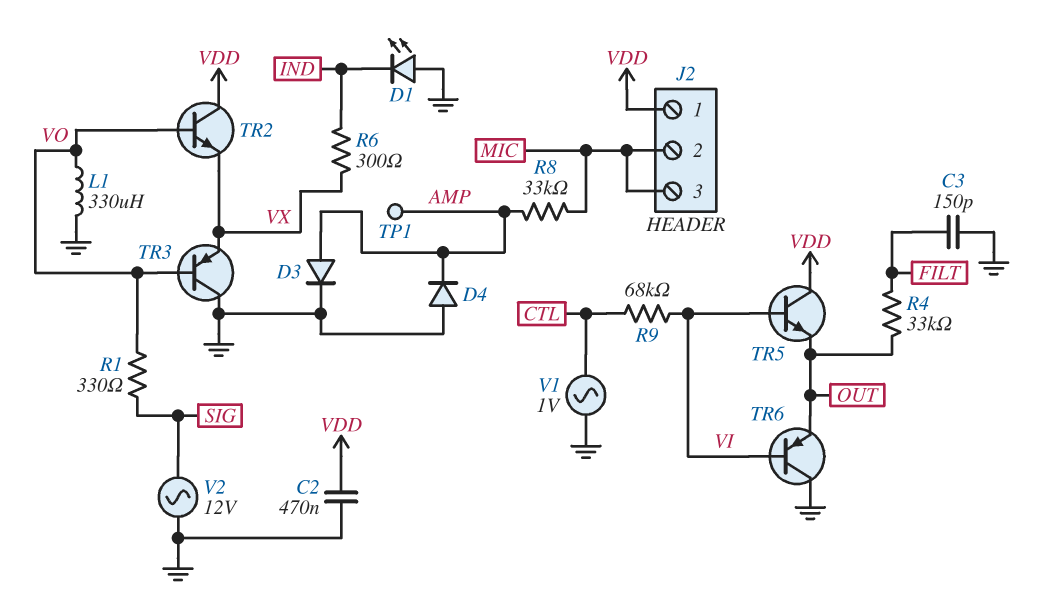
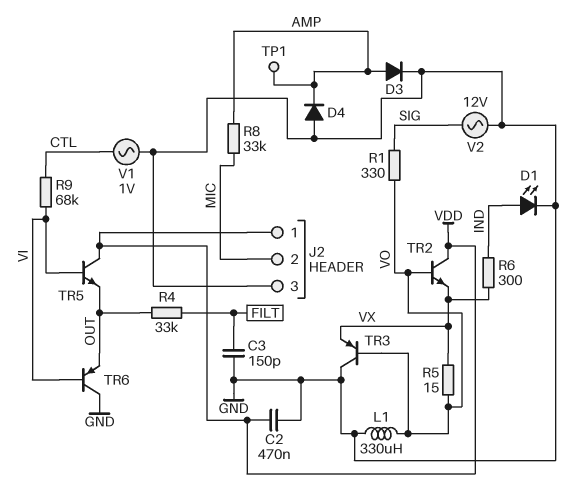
D1: LED (A GND, K IND) -> LED (A IND, K GND)
J2 pin 3: MIC -> GND
R5: none -> 15 (VO, VX)

